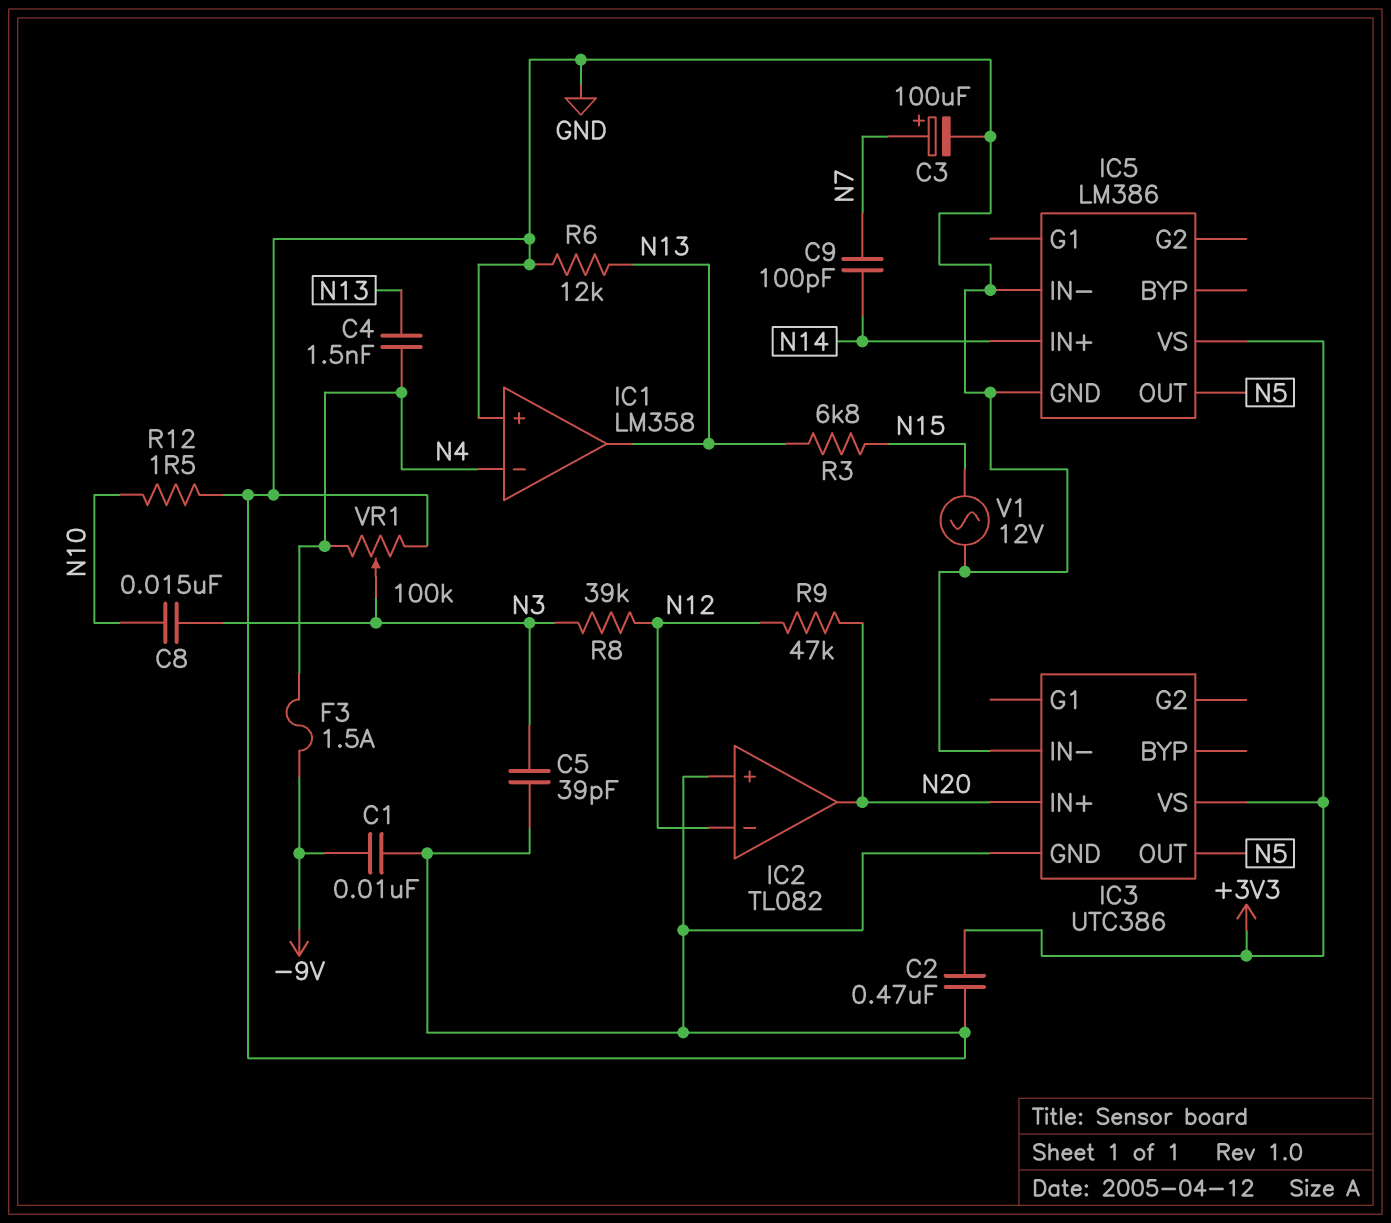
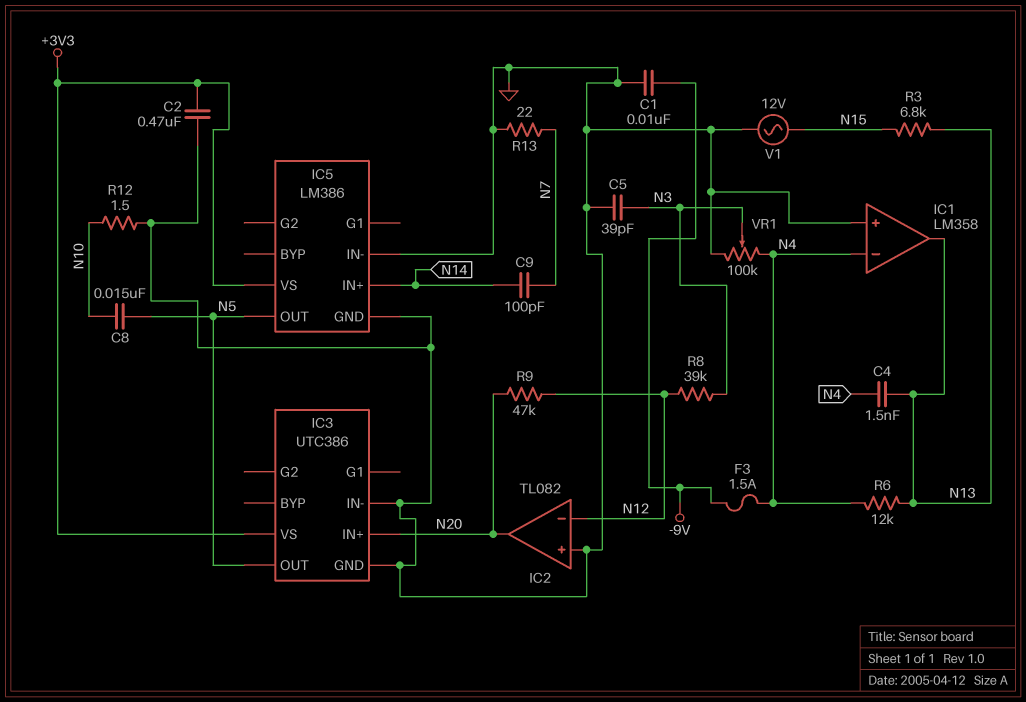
C3: 100uF (plus N7, minus GND) -> none
C8: 15nF (N3, N10) -> 15nF (N5, N10)
R6: 12k (GND, N13) -> 12k (N4, N13)
R13: none -> 22 (GND, N7)

